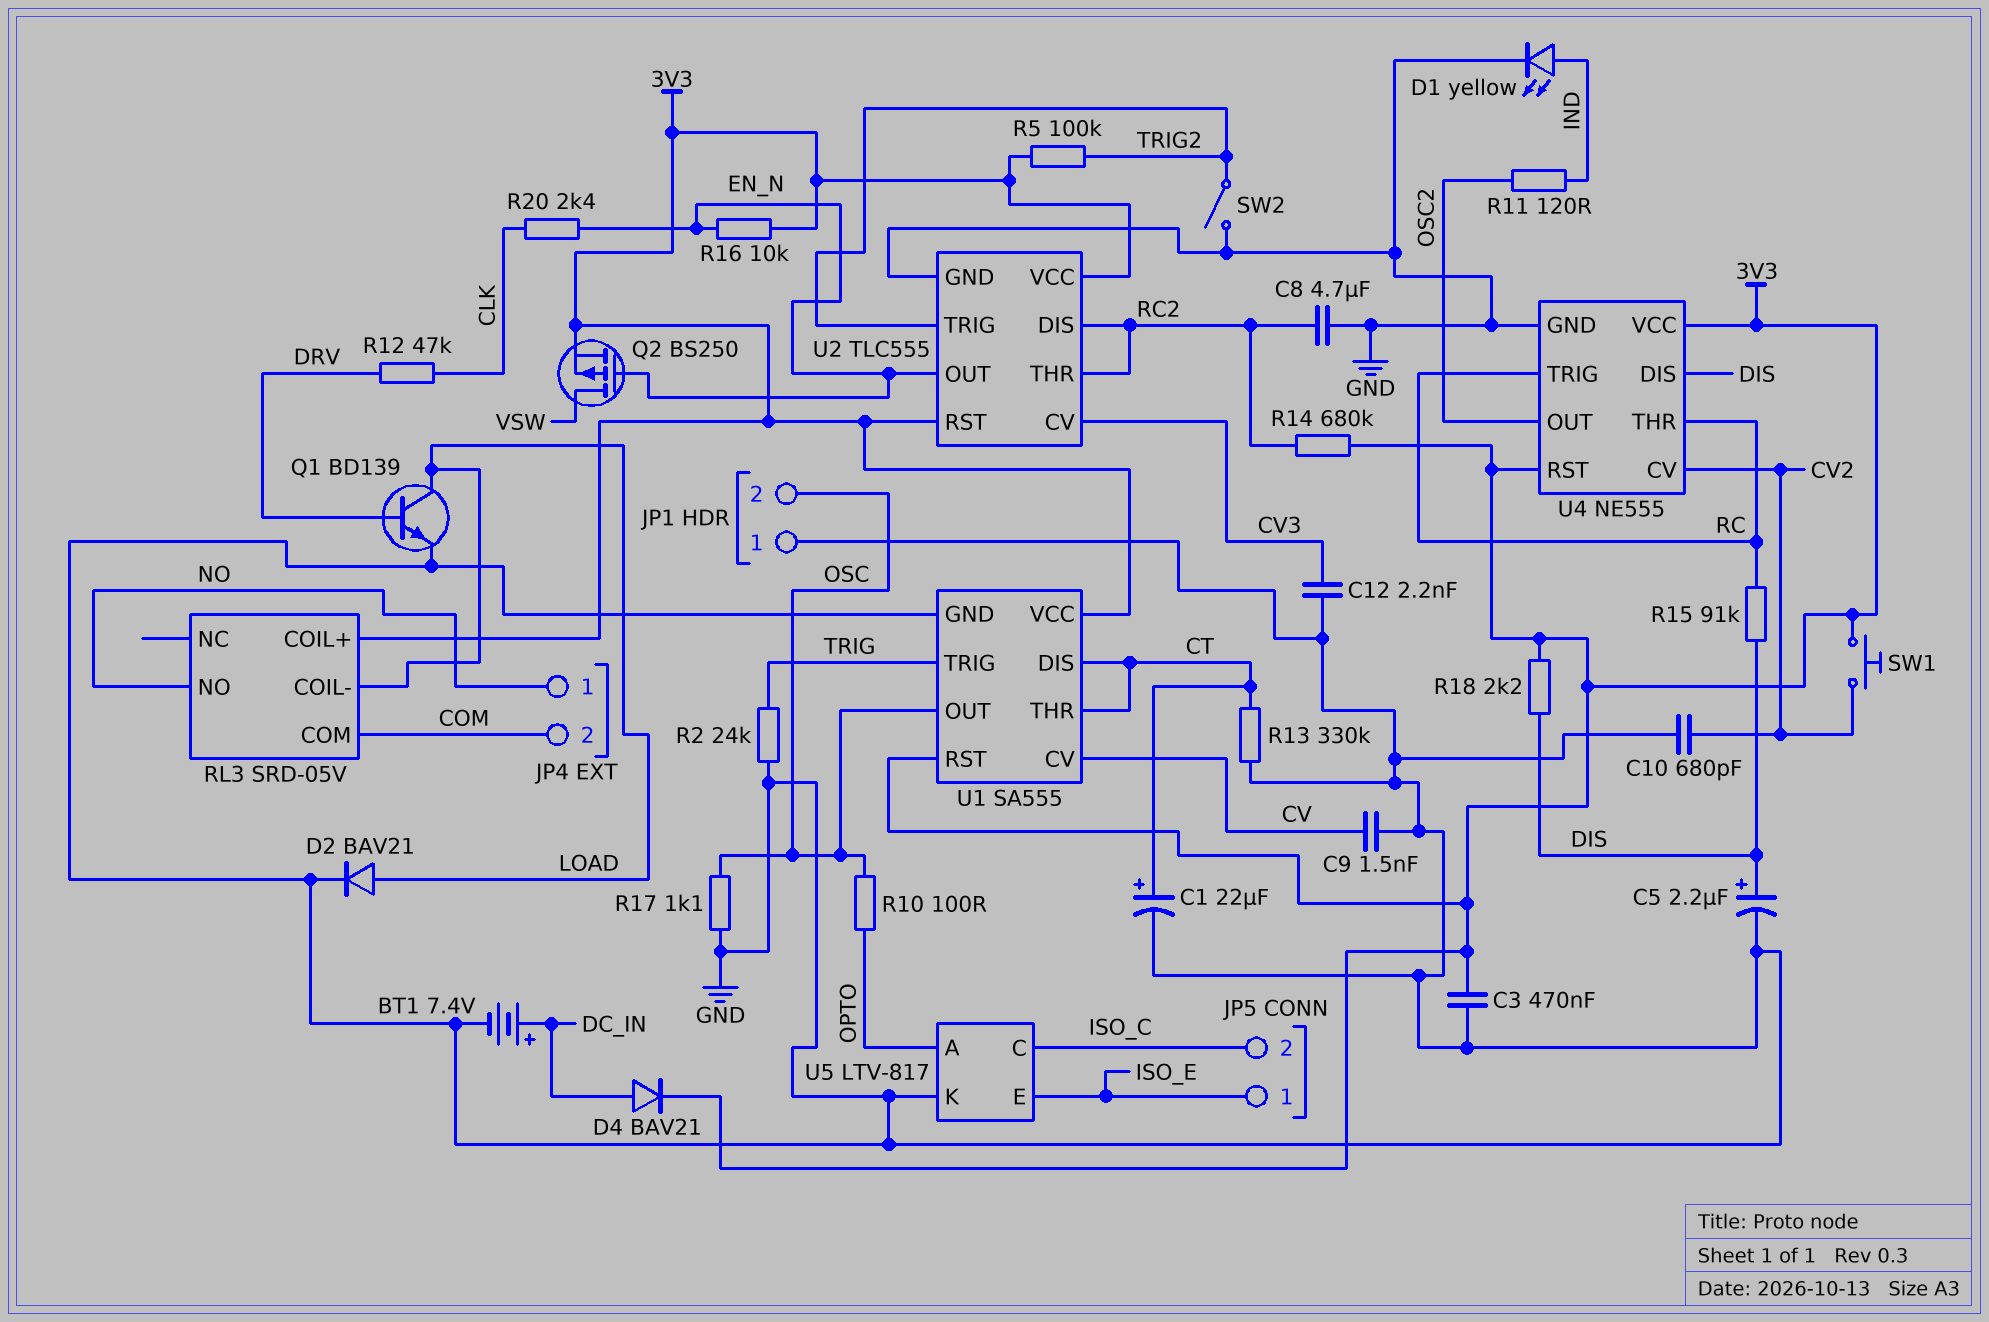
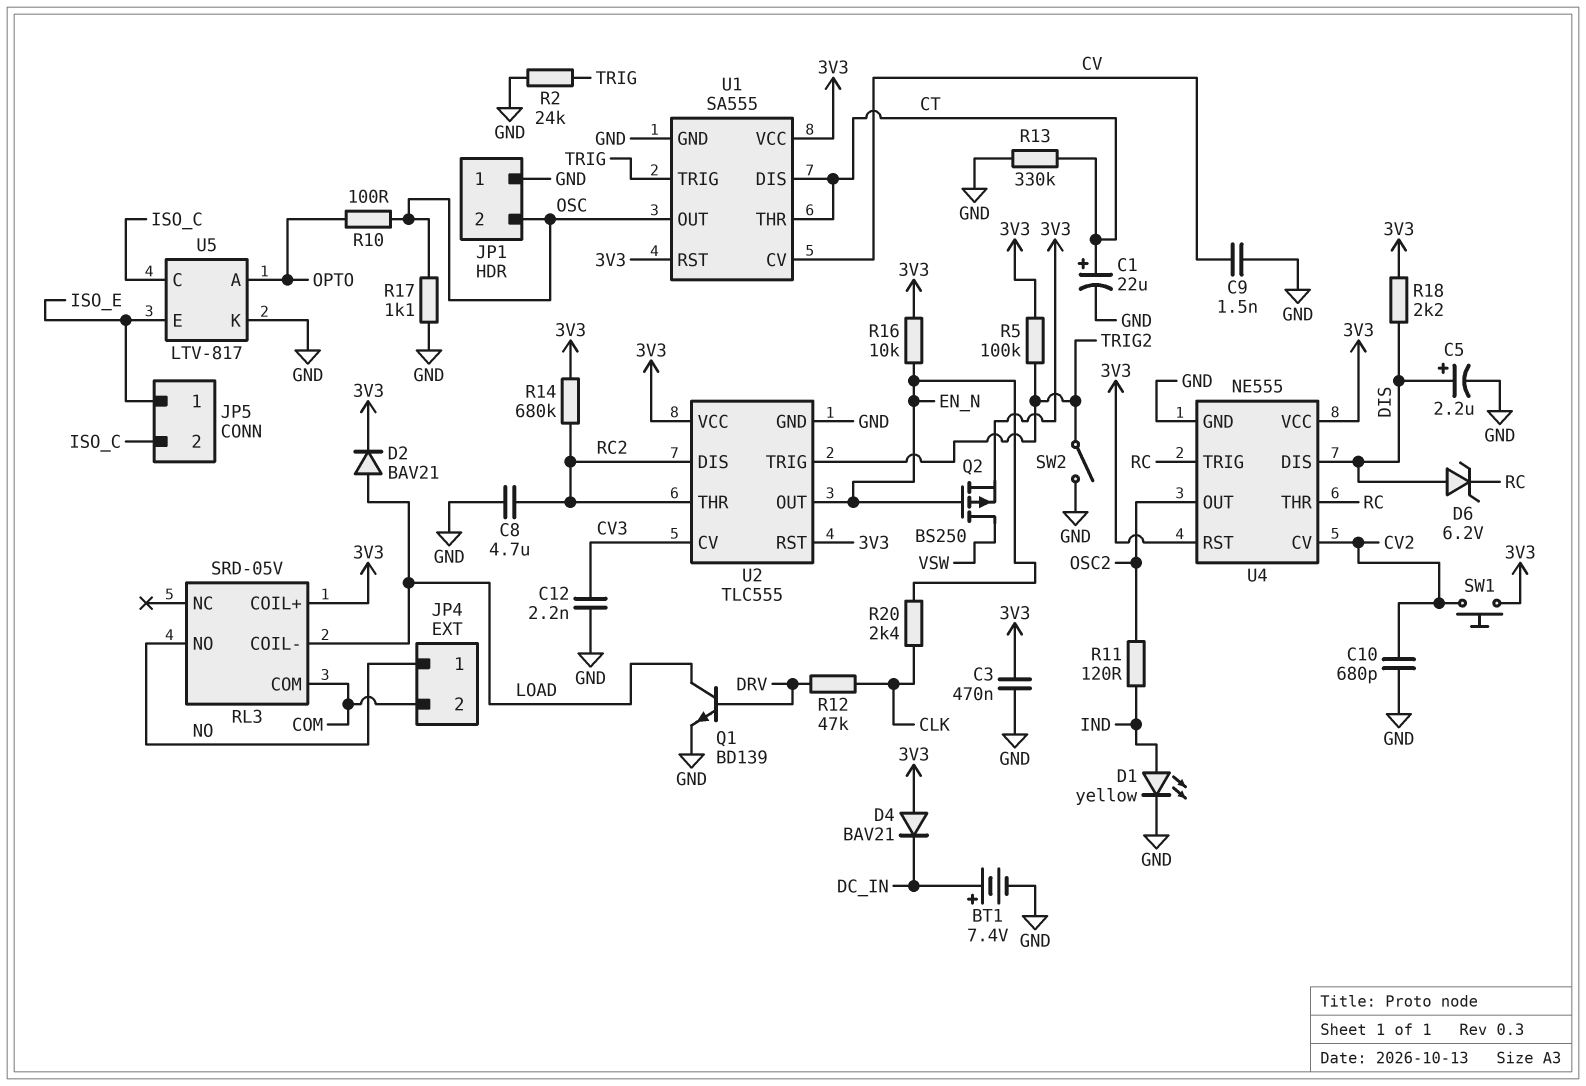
D2: diode BAV21 (A LOAD, K GND) -> diode BAV21 (A LOAD, K 3V3)
D4: diode BAV21 (A DC_IN, K 3V3) -> diode BAV21 (A 3V3, K DC_IN)
D6: none -> zener 6.2V (A DIS, K RC)
R15: 91k (DIS, RC) -> none

